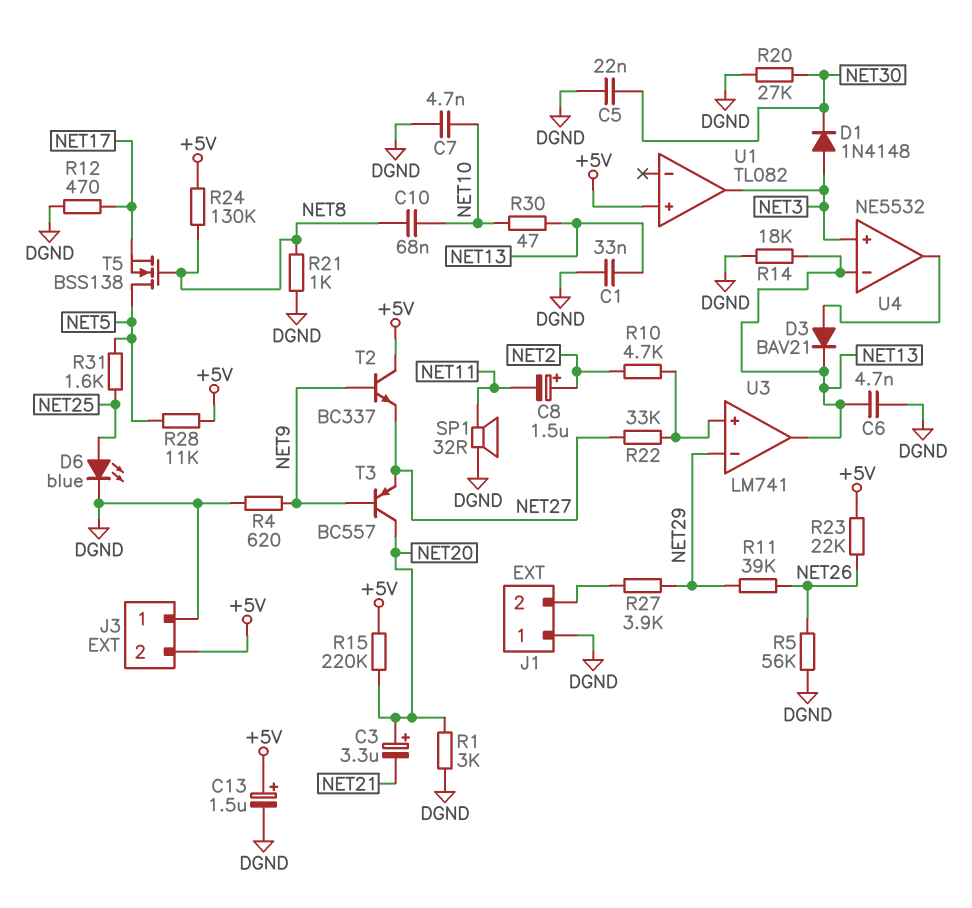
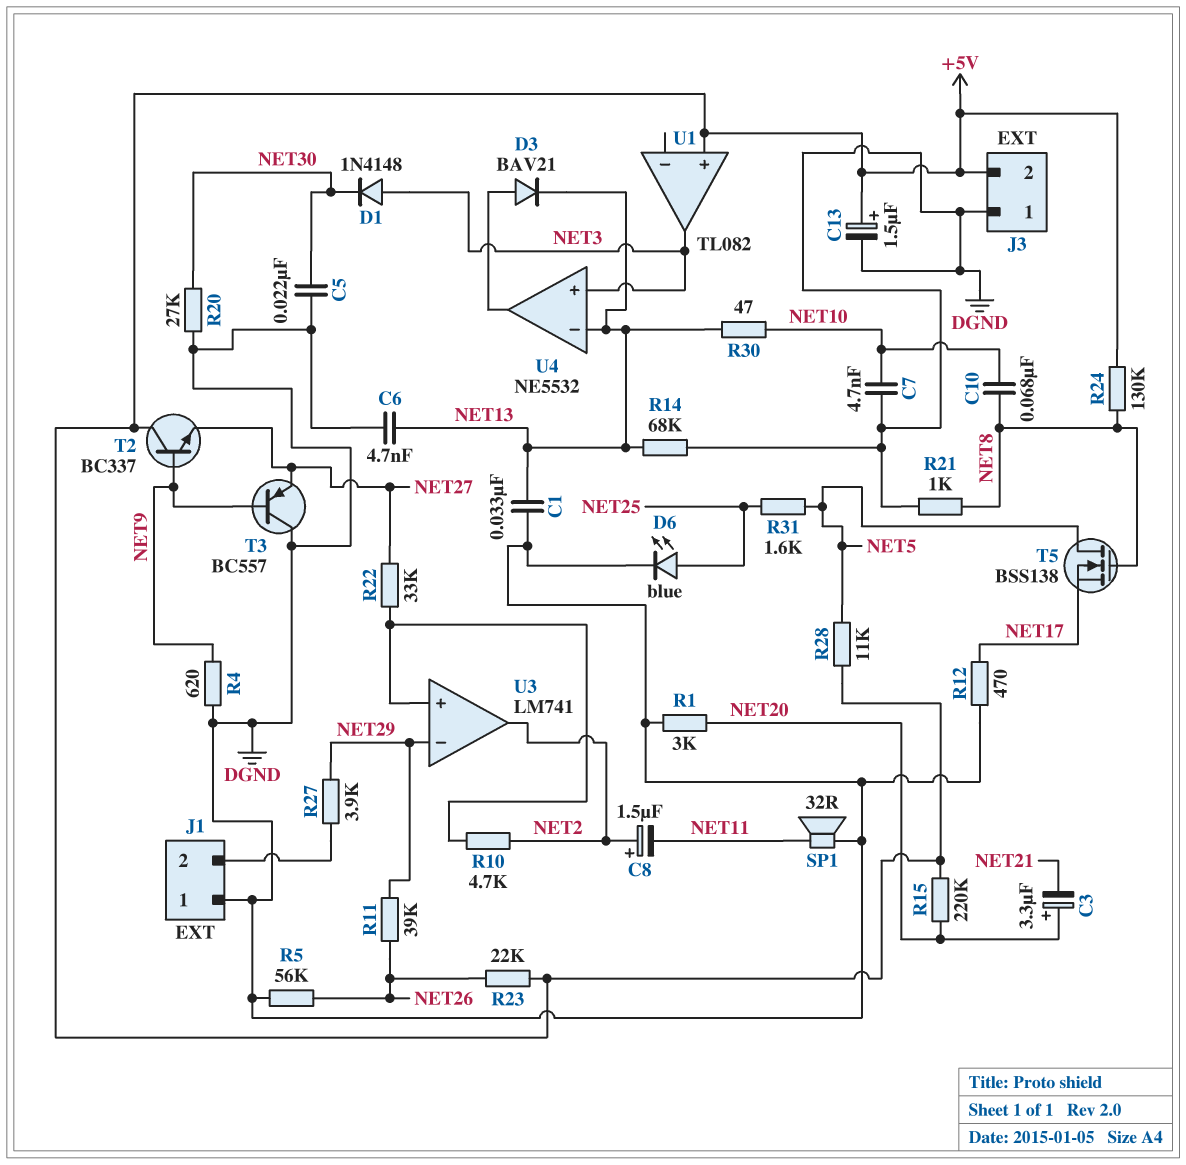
R14: 18k (DGND, NET13) -> 68k (DGND, NET13)
T3: PNP BC557 (B NET9, C NET20, E NET27) -> PNP BC557 (B NET9, C DGND, E NET27)
U3 pin out: NET13 -> NET2

